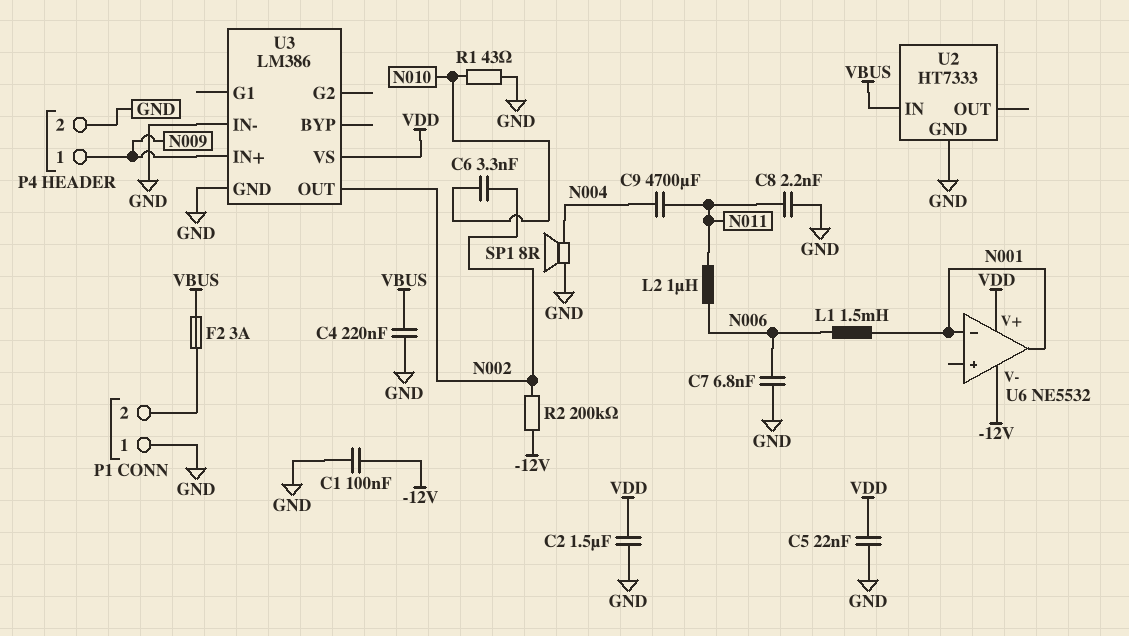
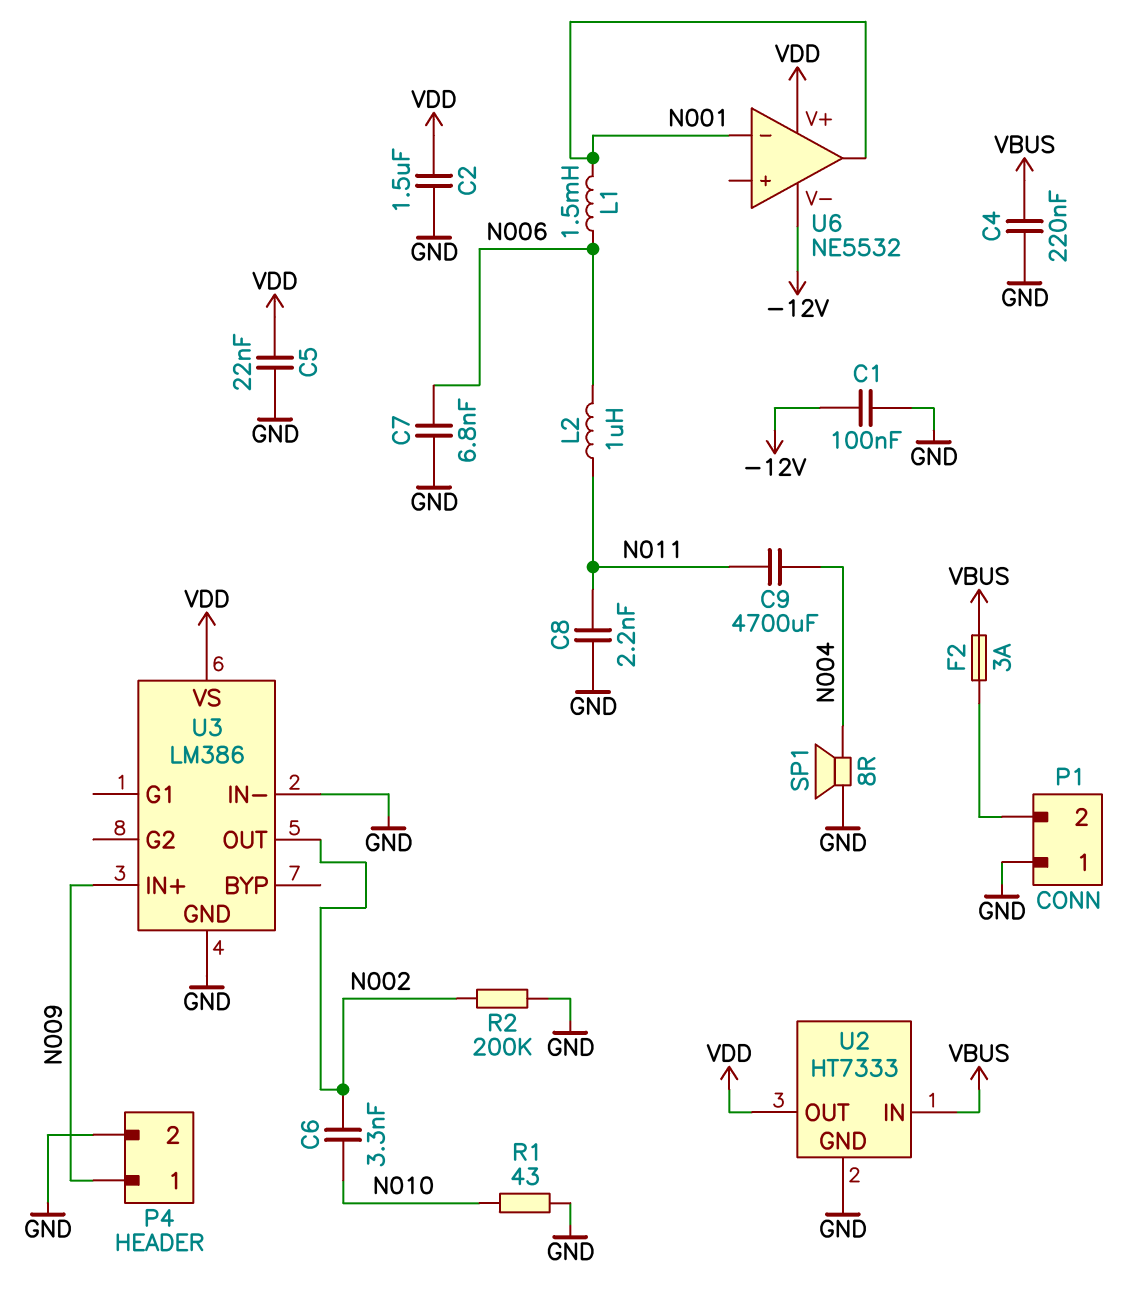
R2: 200k (-12V, N002) -> 200k (GND, N002)
U2 pin OUT: none -> VDD

